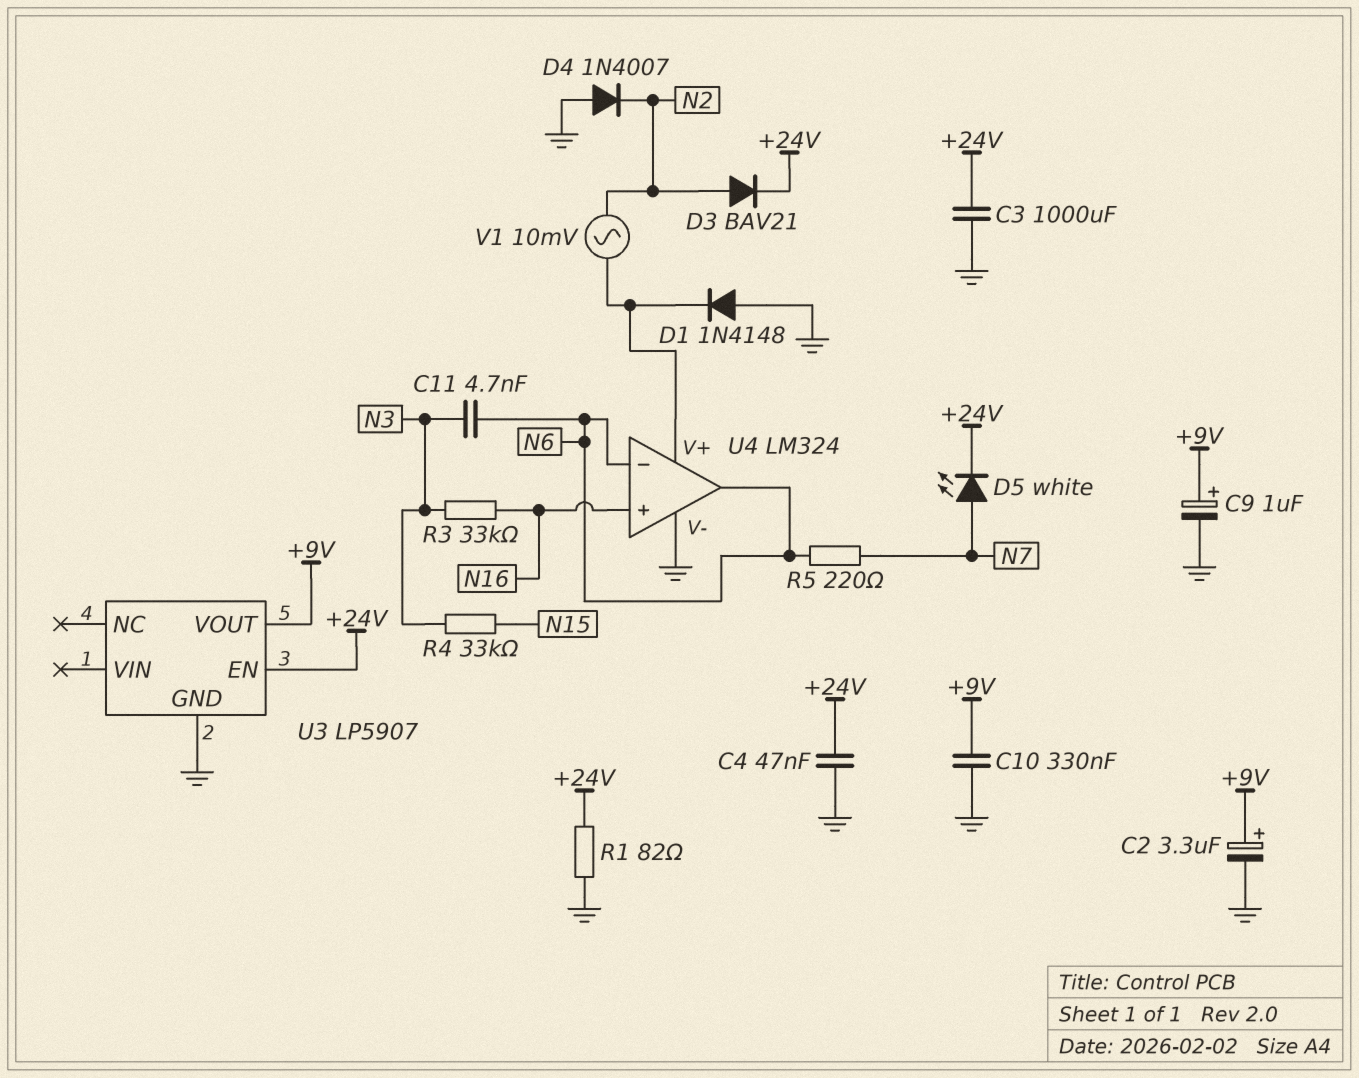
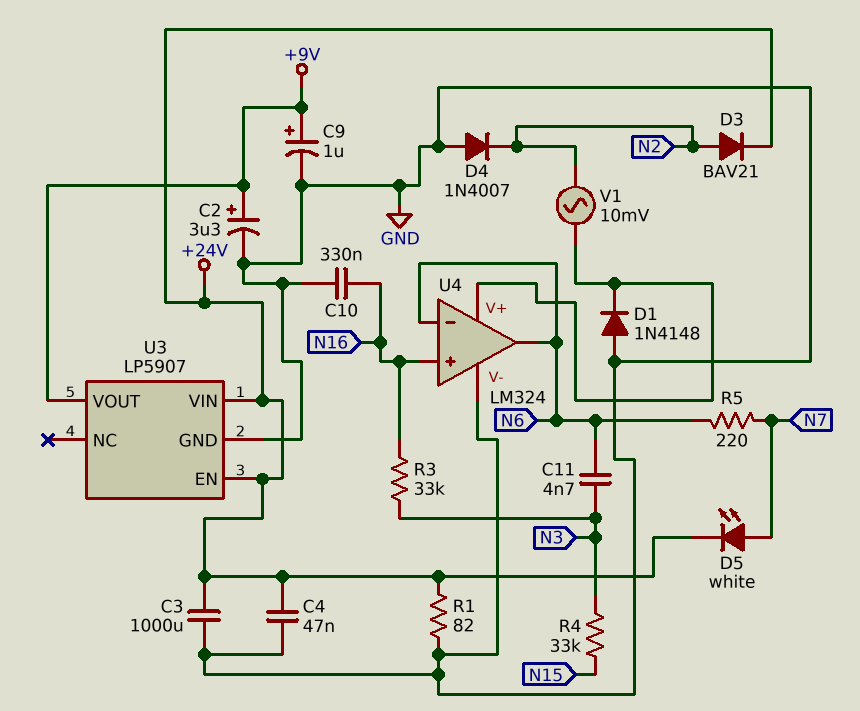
C10: 330nF (+9V, GND) -> 330nF (GND, N16)
U3 pin VIN: none -> +24V

